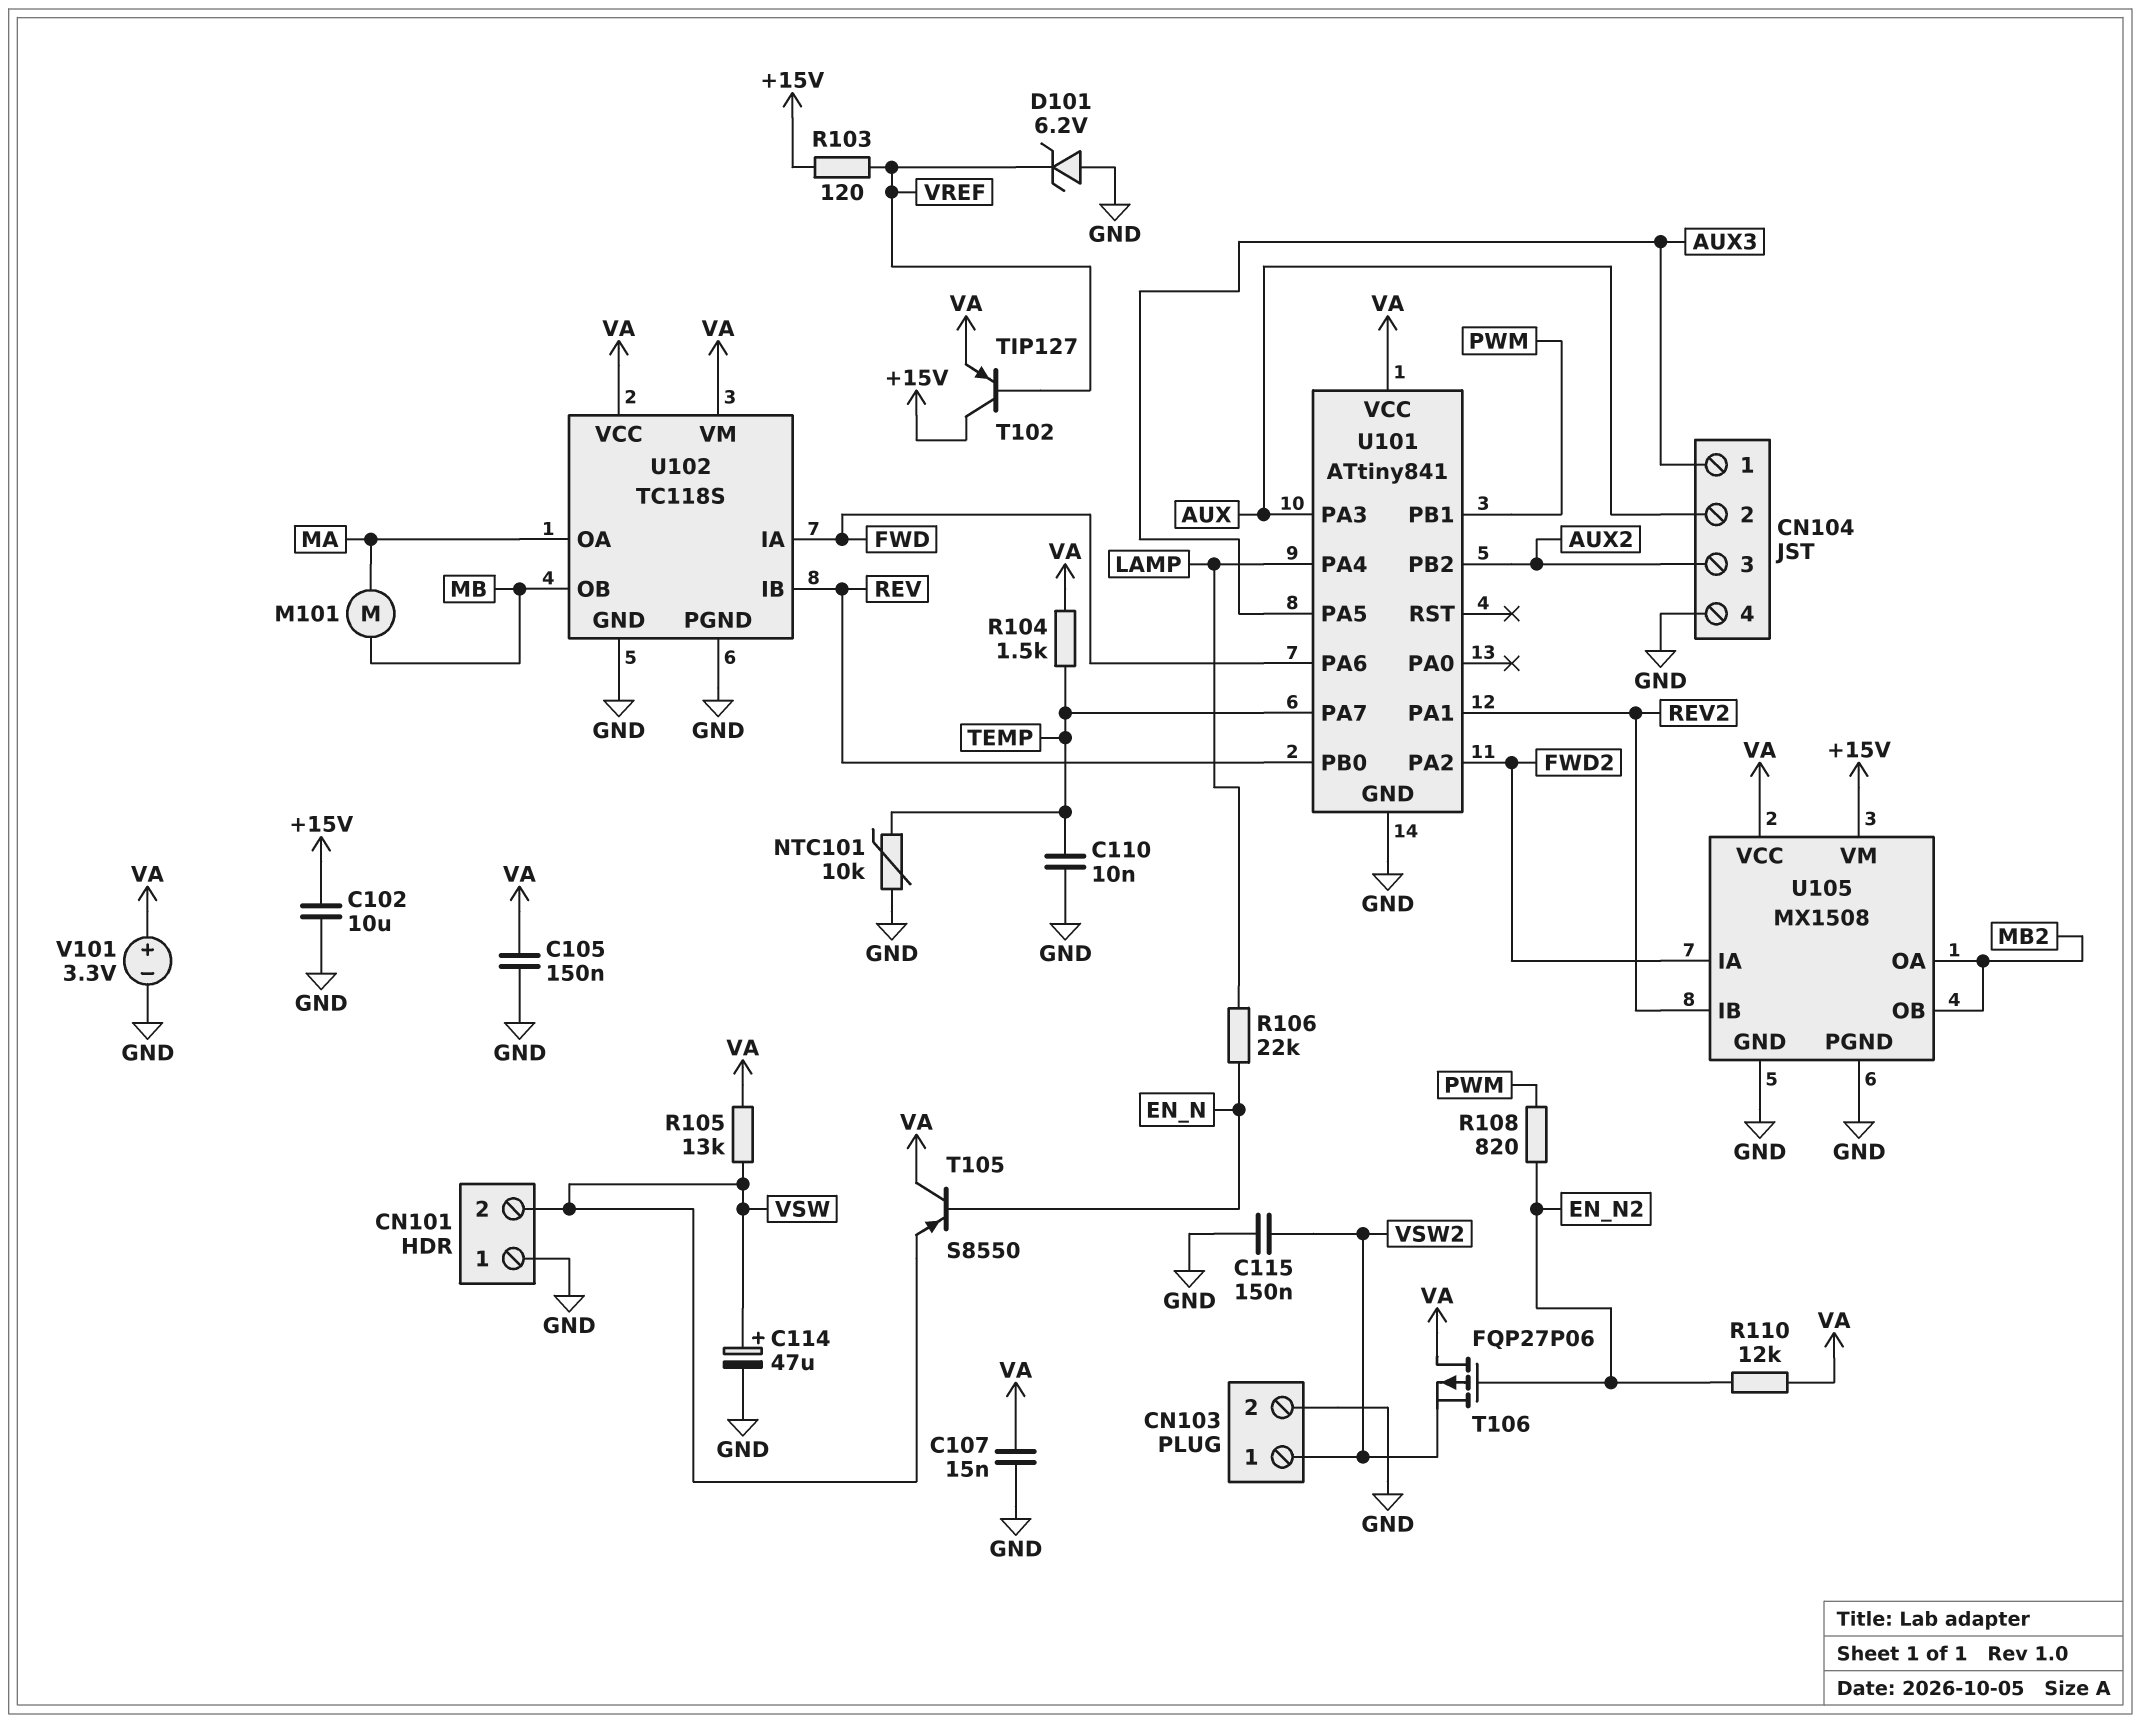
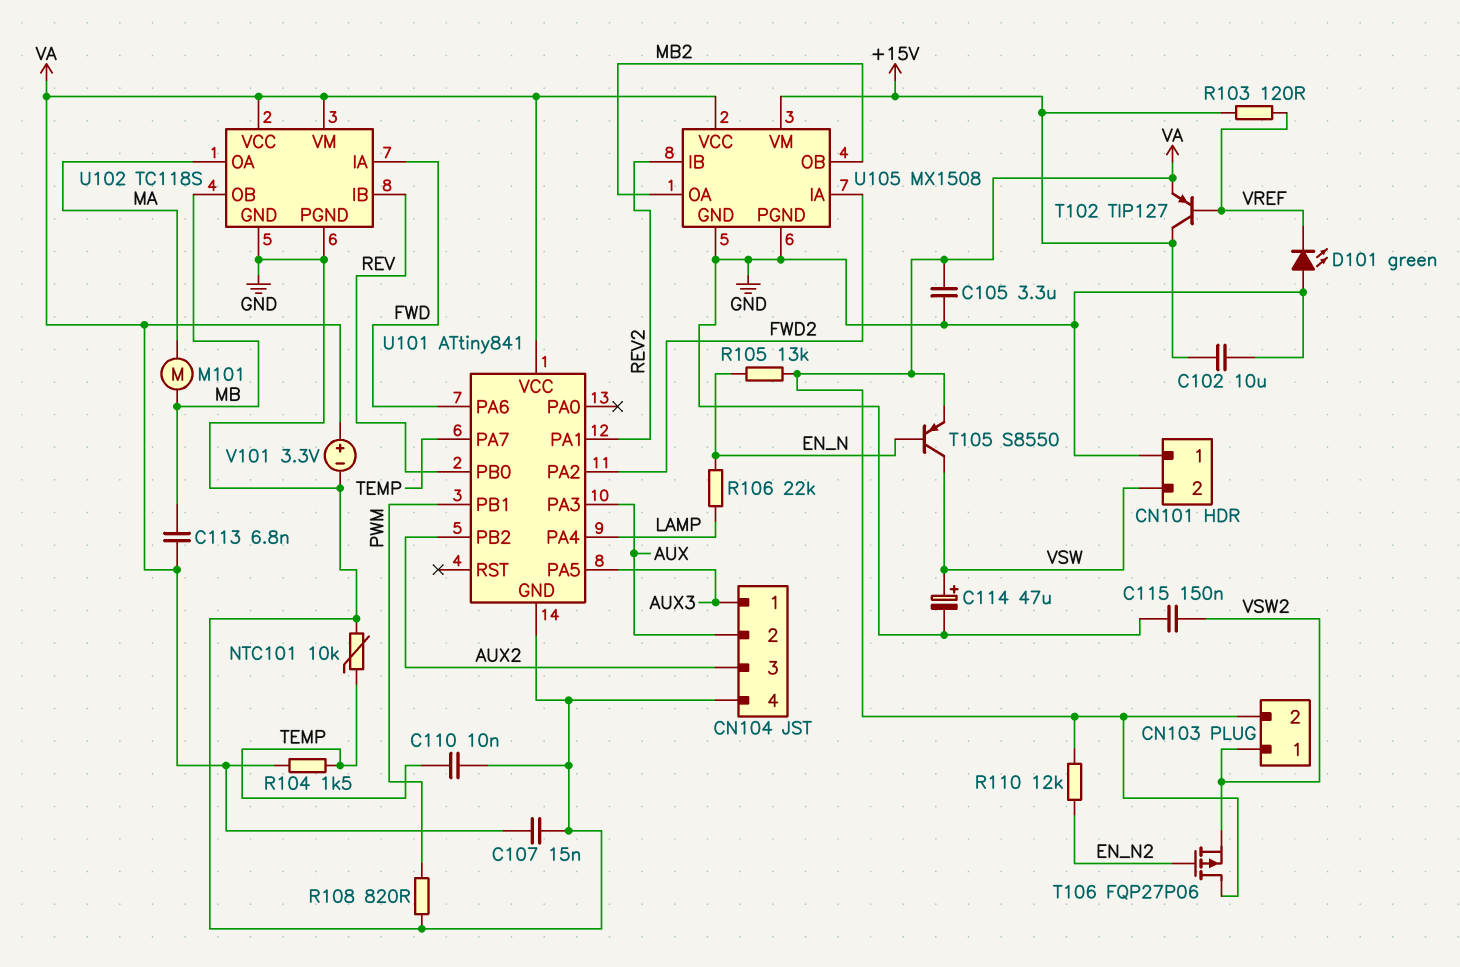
C105: 150nF (GND, VA) -> 3.3uF (GND, VA)
C113: none -> 6.8nF (MB, VA)
CN103 pin 2: GND -> VA
D101: zener 6.2V (A GND, K VREF) -> LED green (A GND, K VREF)
R105: 13k (VA, VSW) -> 13k (EN_N, VA)
R108: 820 (EN_N2, PWM) -> 820 (GND, PWM)
T105: PNP S8550 (B EN_N, C VA, E VSW) -> PNP S8550 (B EN_N, C VSW, E VA)

